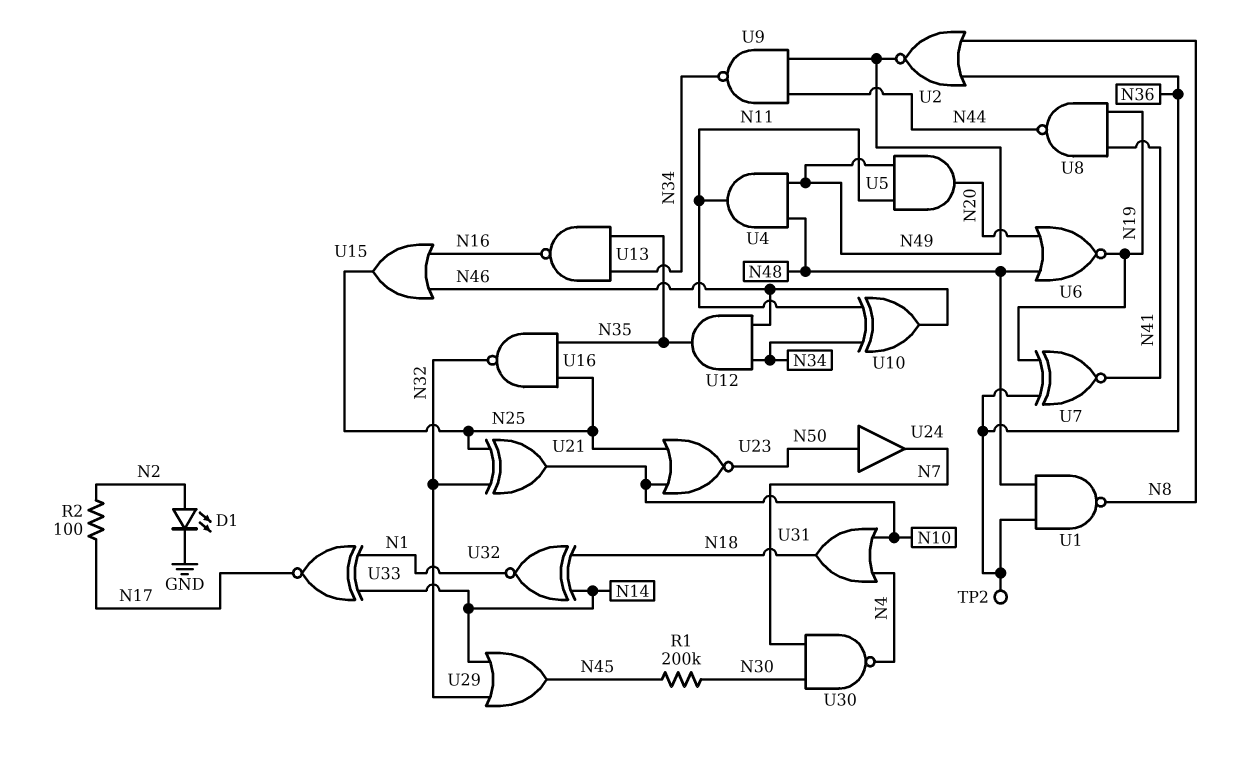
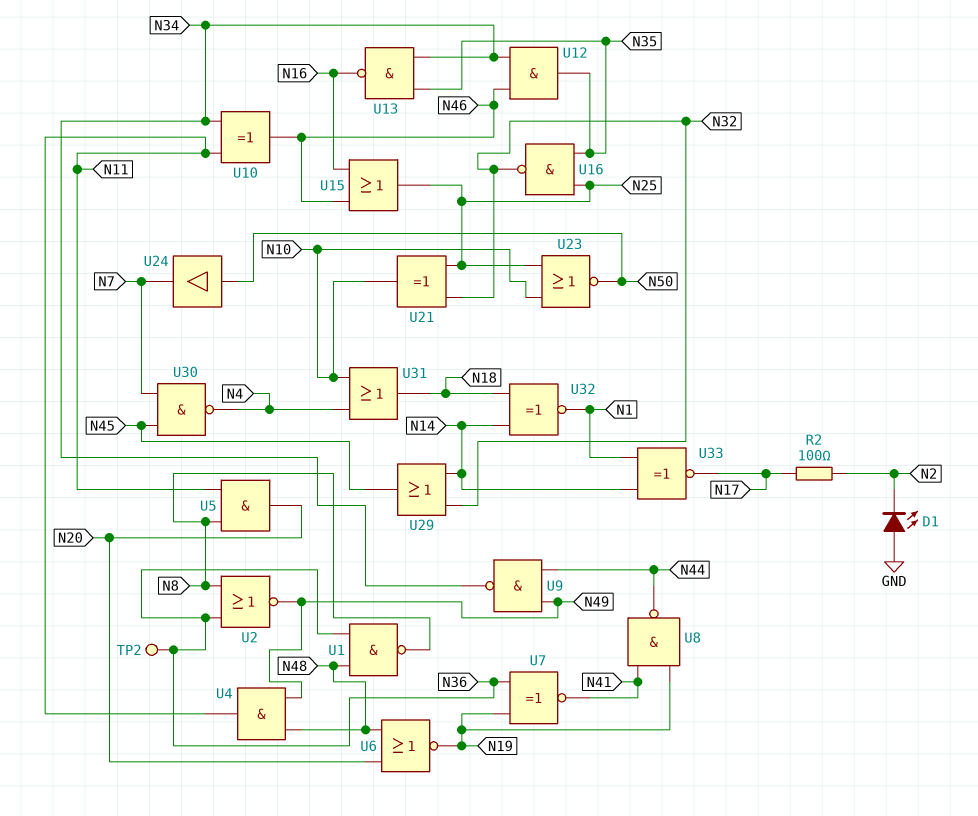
D1: LED (A N2, K GND) -> LED (A GND, K N2)
R1: 200k (N30, N45) -> none
U5: AND (in N11, in N49, out N20) -> AND (in N8, in N11, out N20)
U30: NAND (in N7, in N30, out N4) -> NAND (in N7, in N45, out N4)

